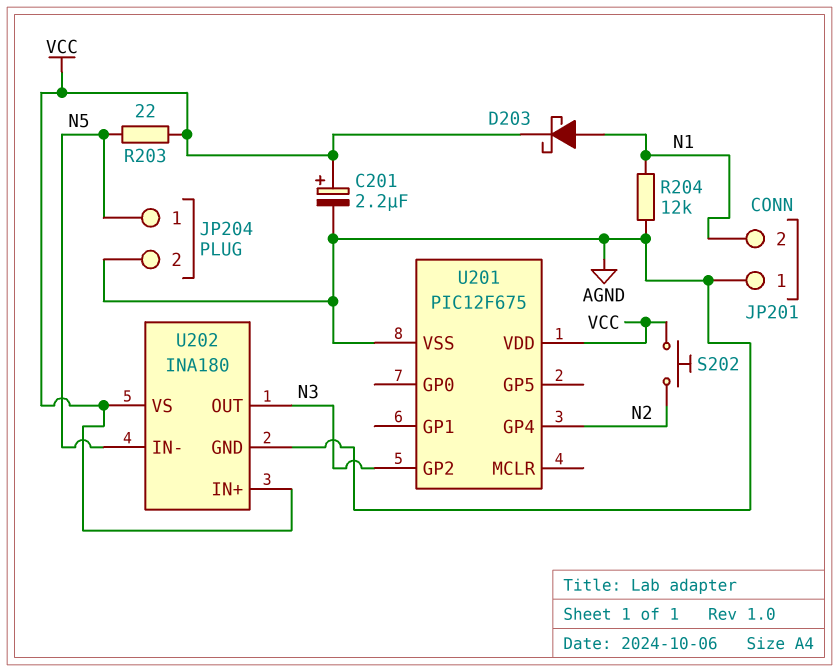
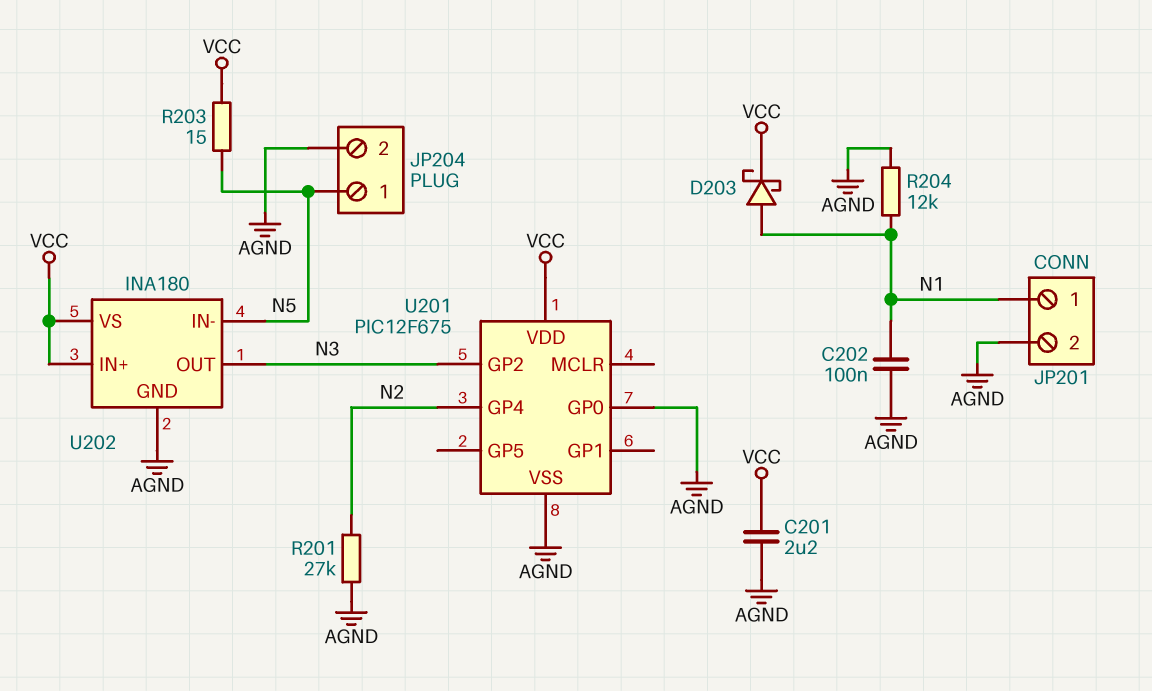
C201: 2.2uF (plus VCC, minus AGND) -> 2.2uF (AGND, VCC)
C202: none -> 100nF (AGND, N1)
JP201 pin 1: AGND -> N1
JP201 pin 2: N1 -> AGND
R201: none -> 27k (AGND, N2)
R203: 22 (N5, VCC) -> 15 (N5, VCC)
S202: button (N2, VCC) -> none
U201 pin GP0: none -> AGND

